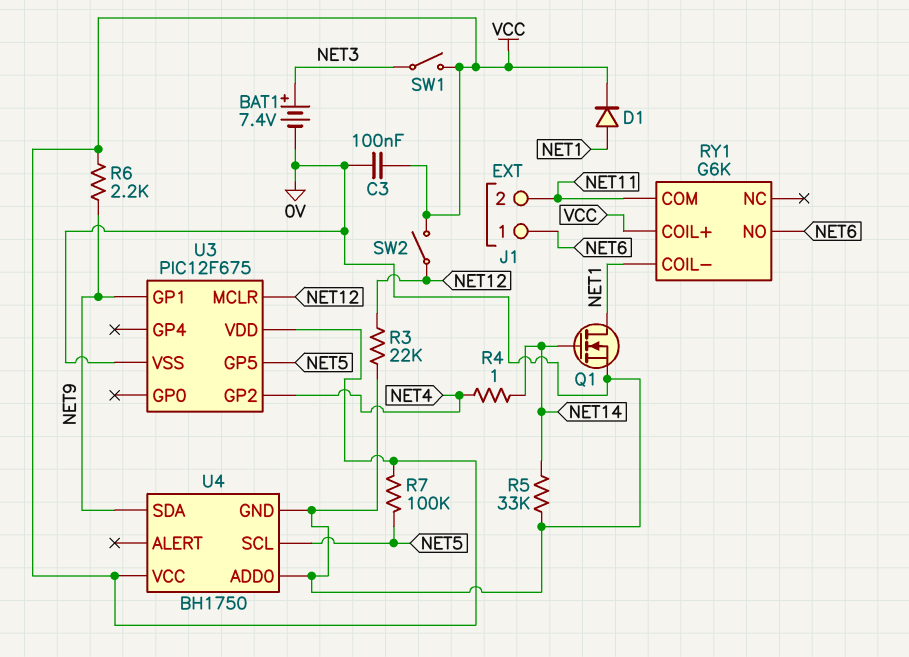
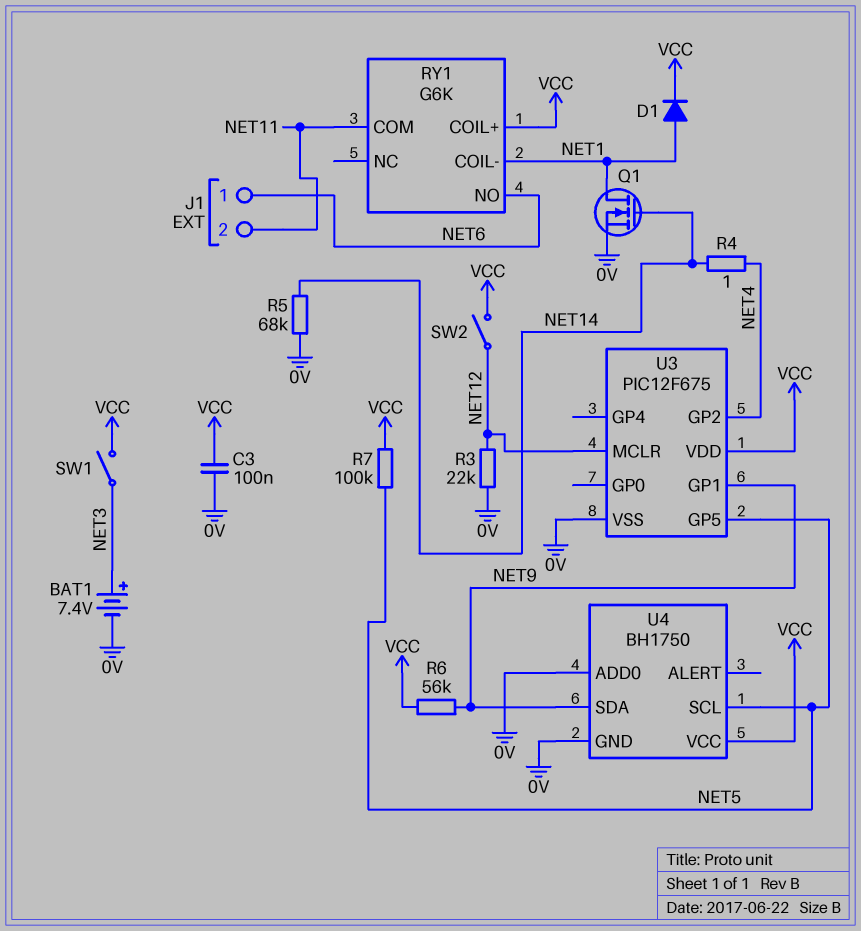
R5: 33k (0V, NET14) -> 68k (0V, NET14)
R6: 2.2k (NET9, VCC) -> 56k (NET9, VCC)

